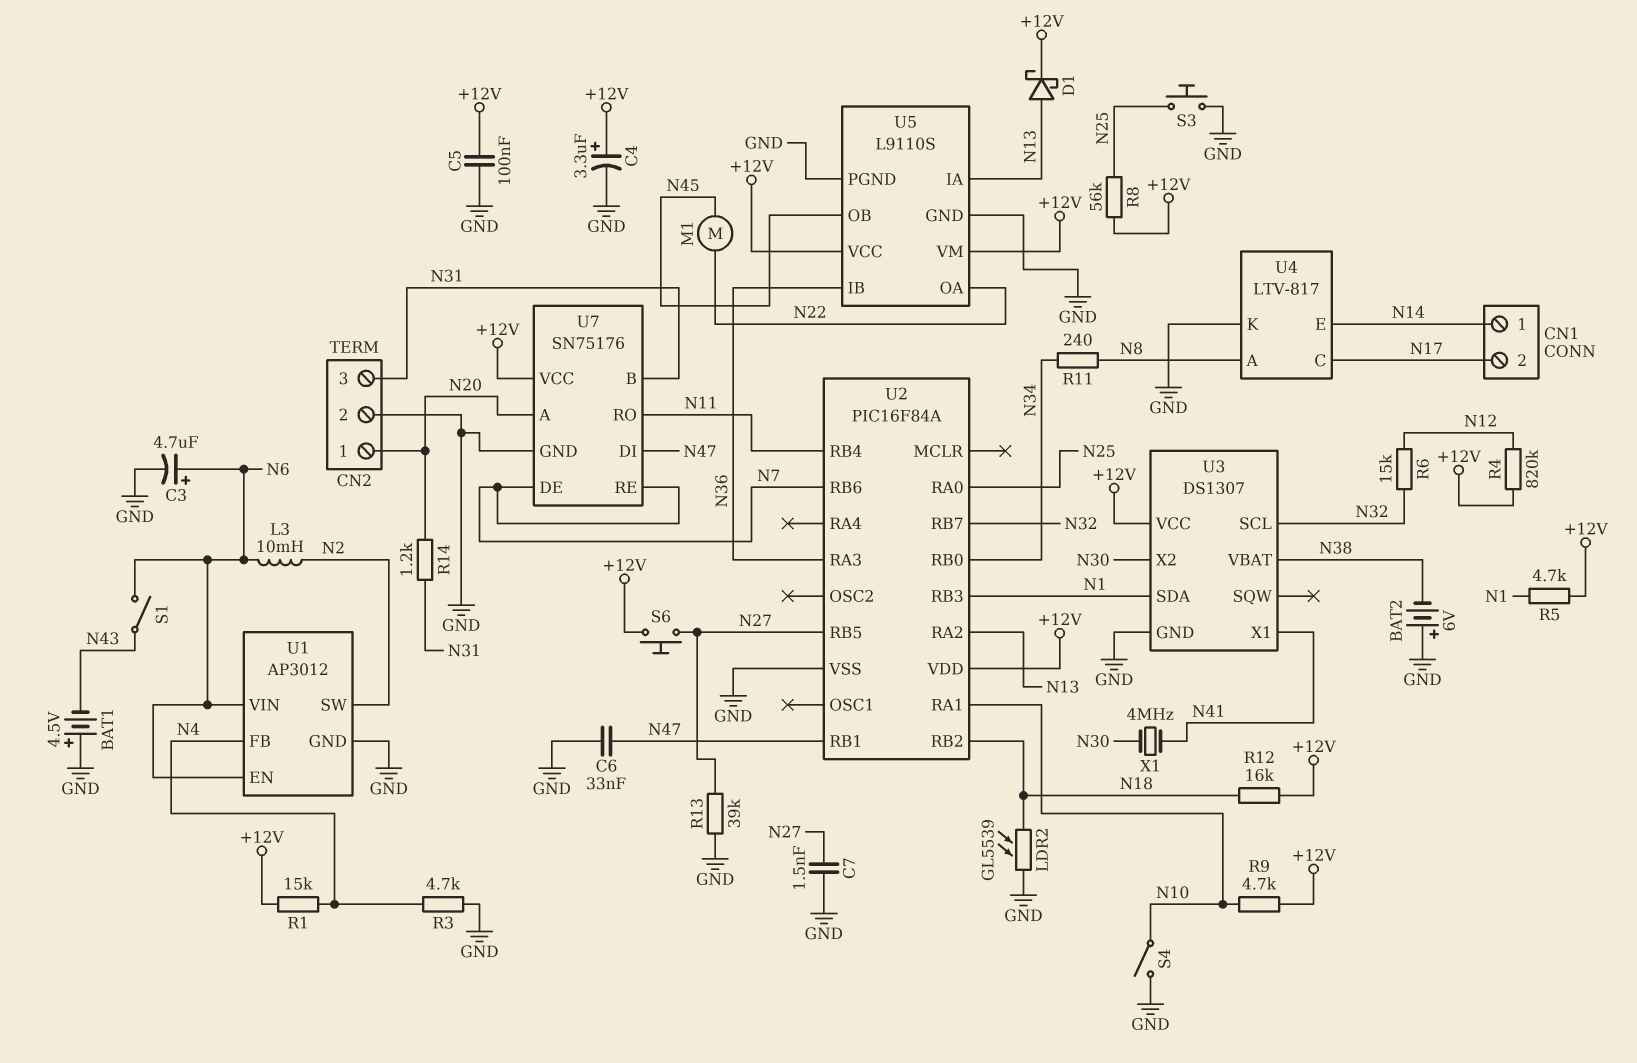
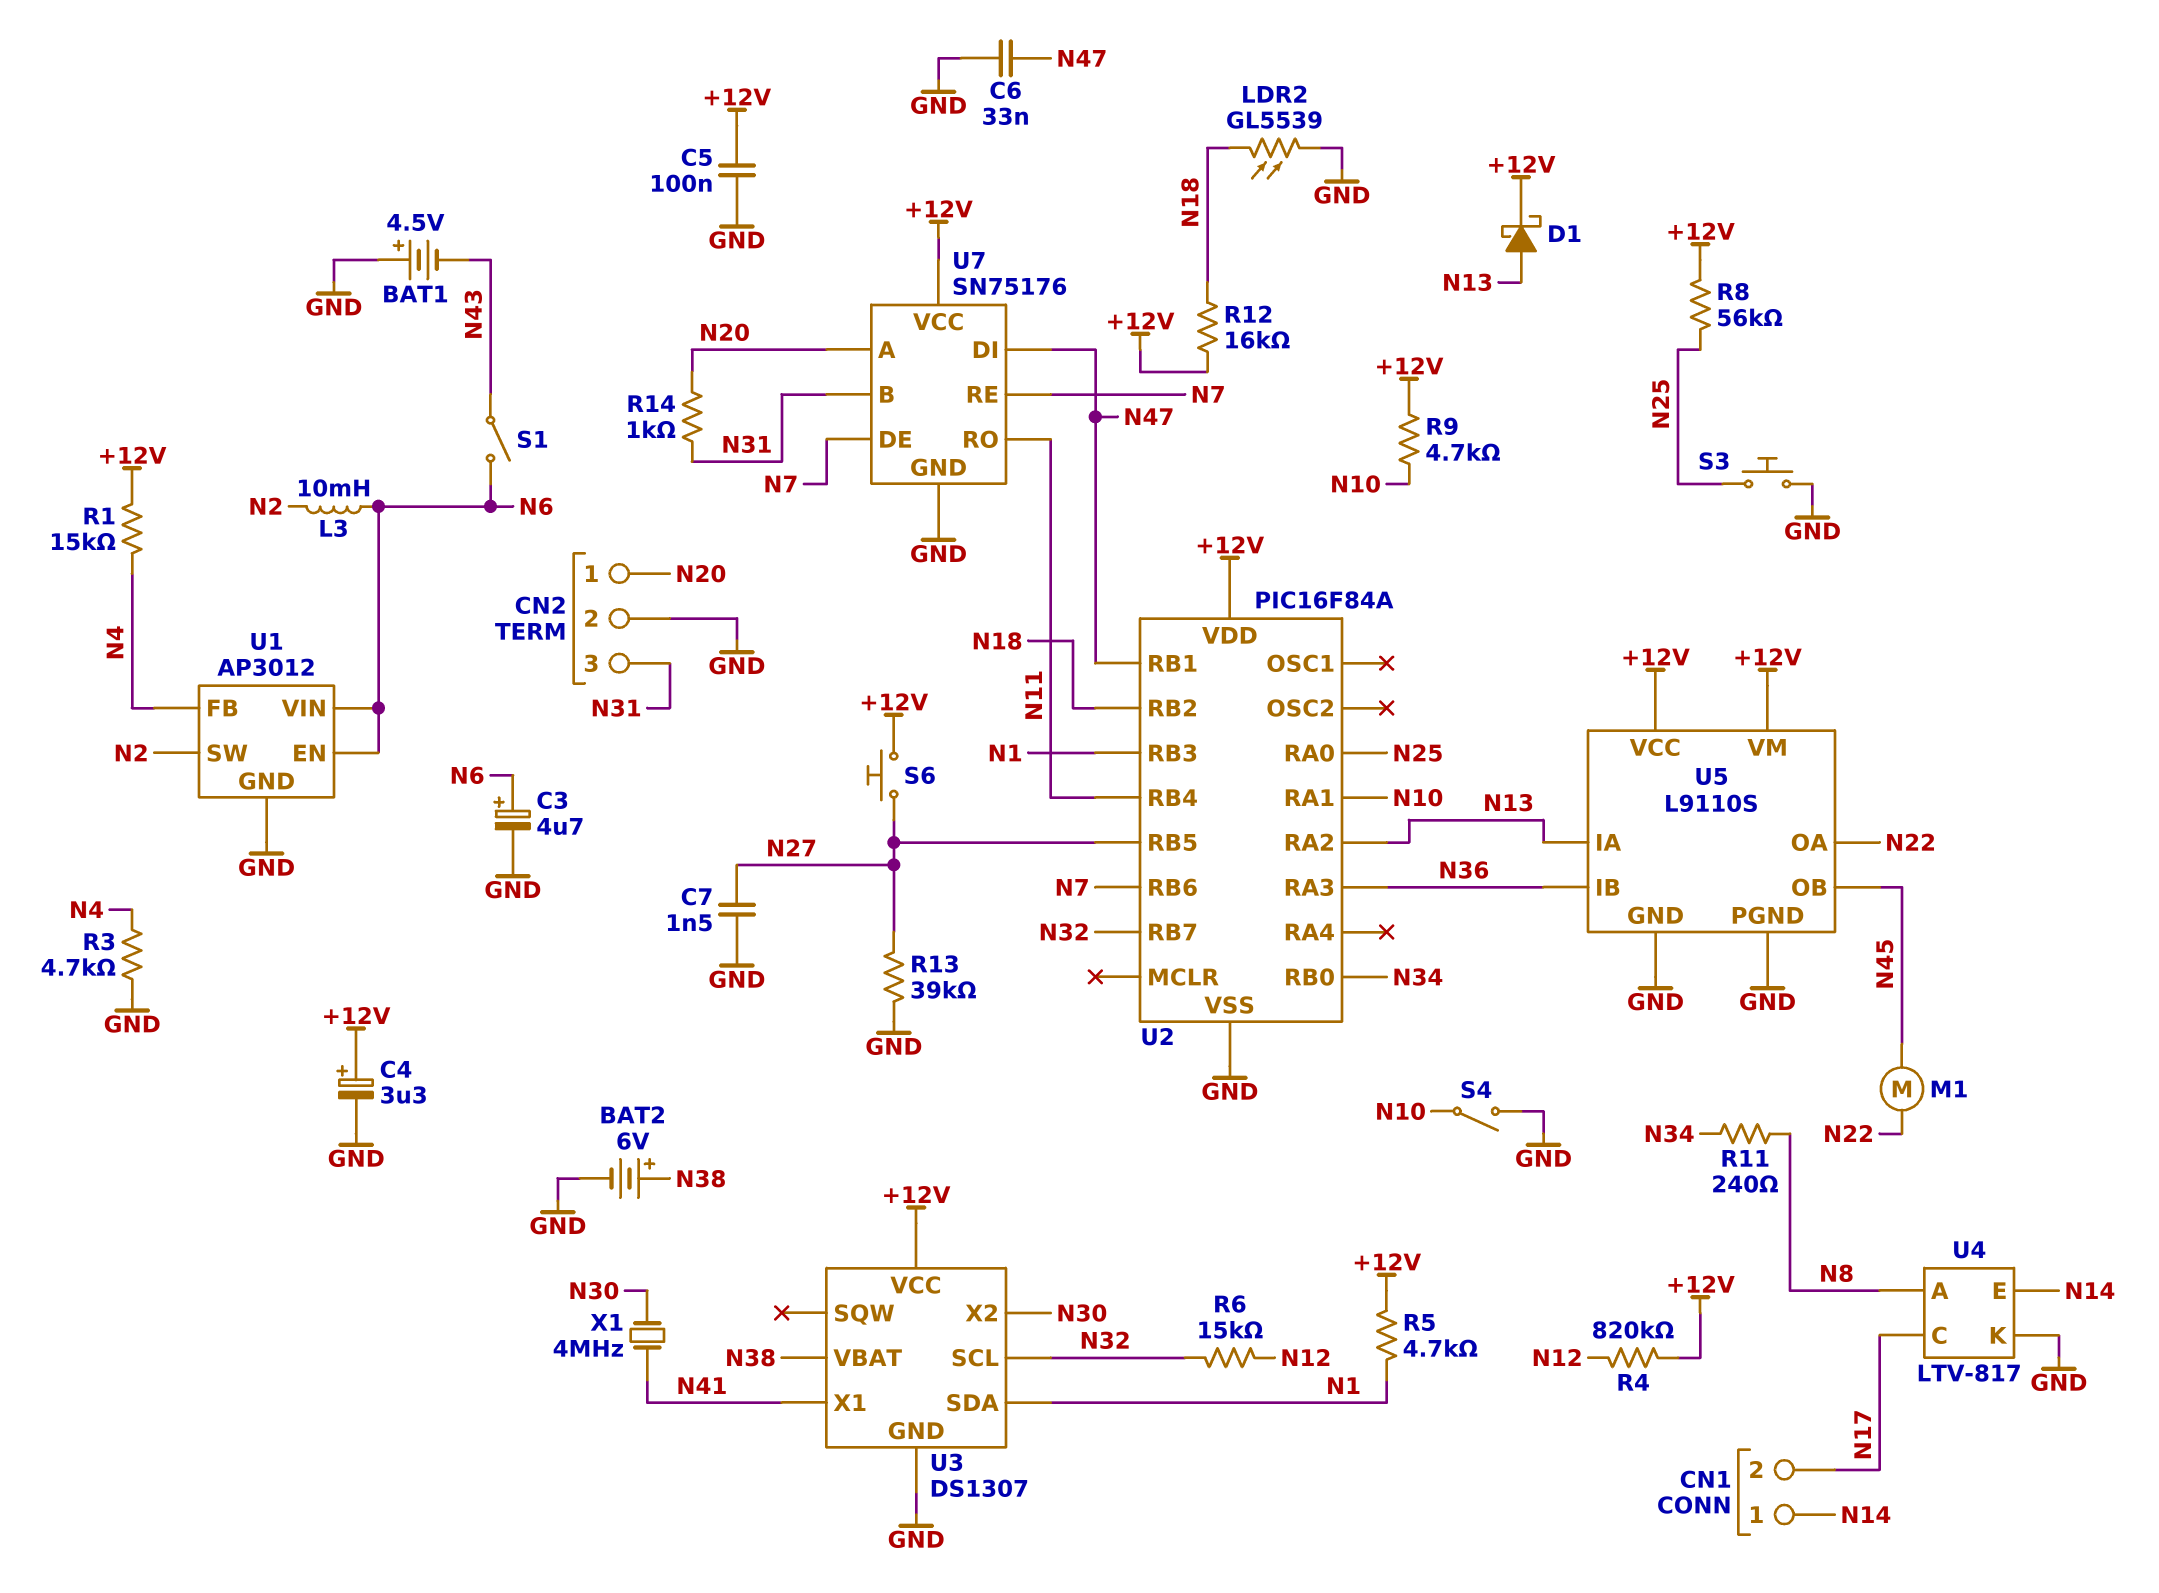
BAT2: 6V (plus GND, minus N38) -> 6V (plus N38, minus GND)
R14: 1.2k (N20, N31) -> 1k (N20, N31)

